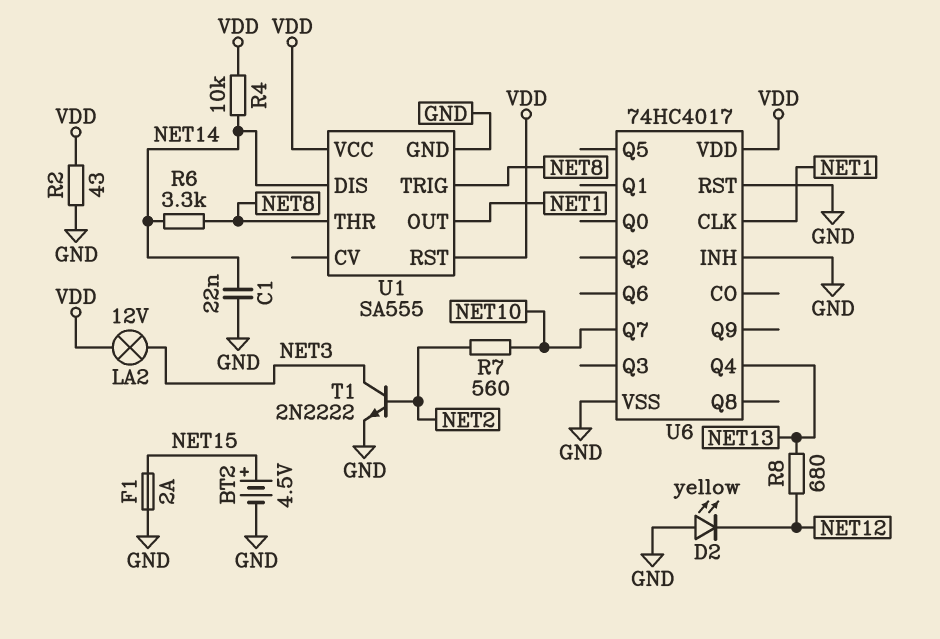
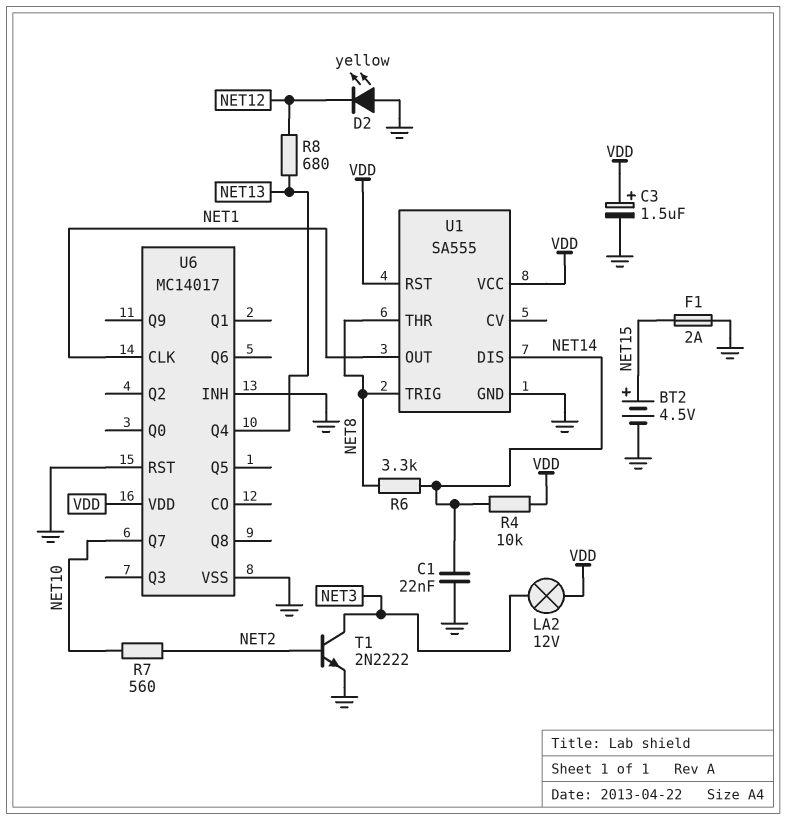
C3: none -> 1.5uF (plus VDD, minus GND)
R2: 43 (GND, VDD) -> none
U6: 74HC4017 -> MC14017

